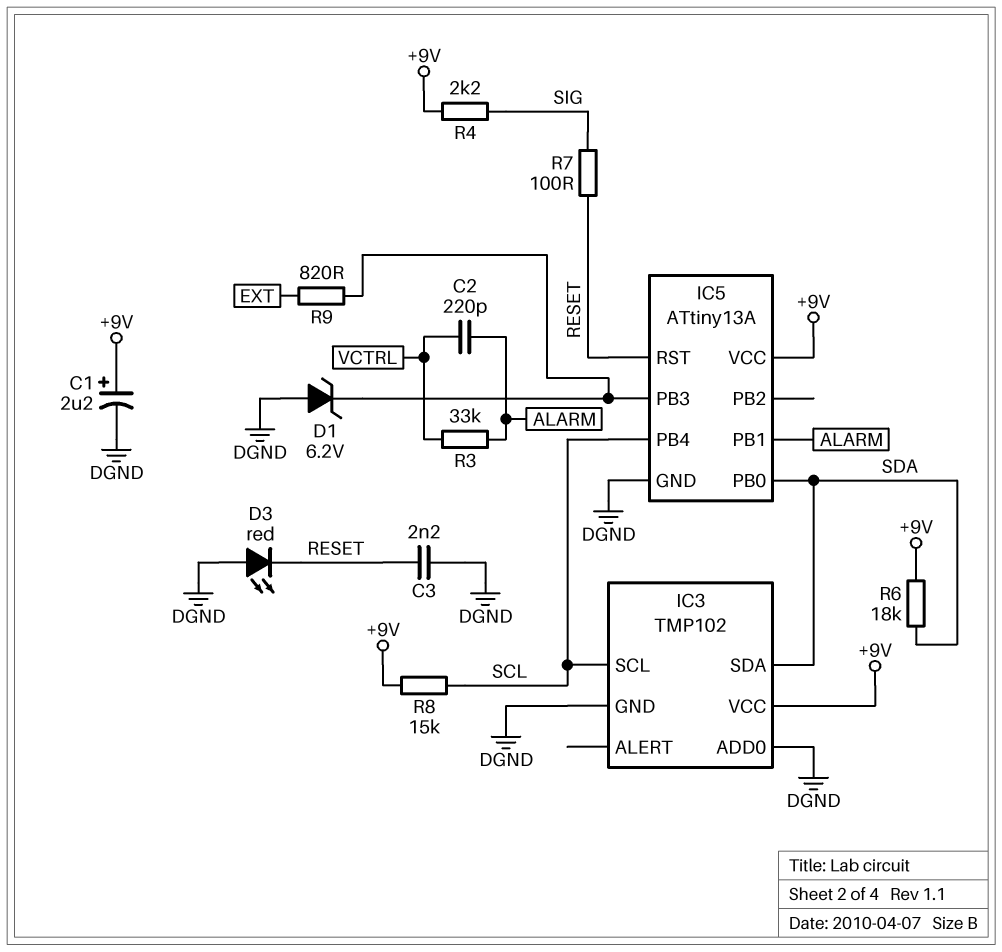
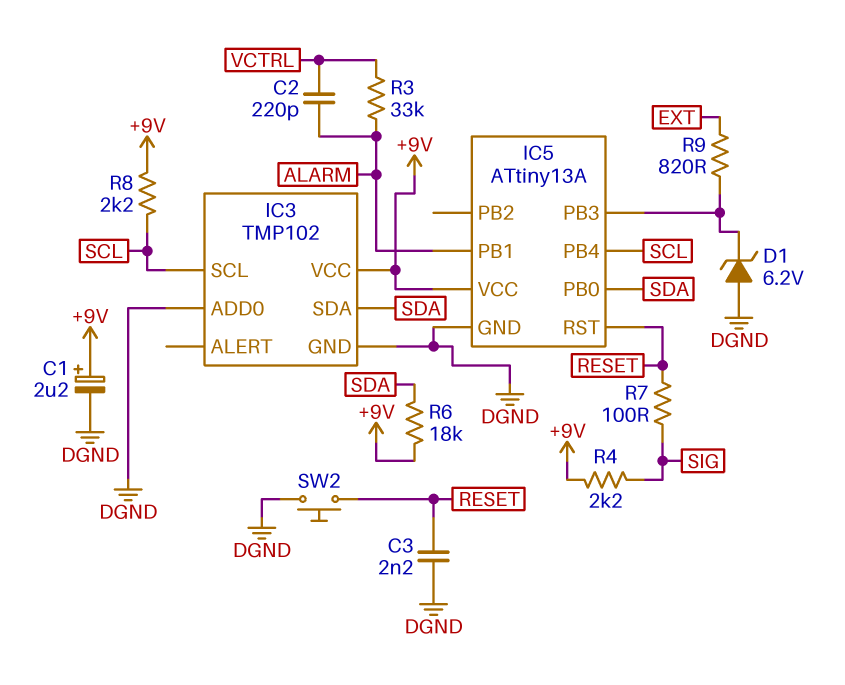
D3: LED red (A DGND, K RESET) -> none
R8: 15k (+9V, SCL) -> 2.2k (+9V, SCL)
SW2: none -> button (DGND, RESET)

